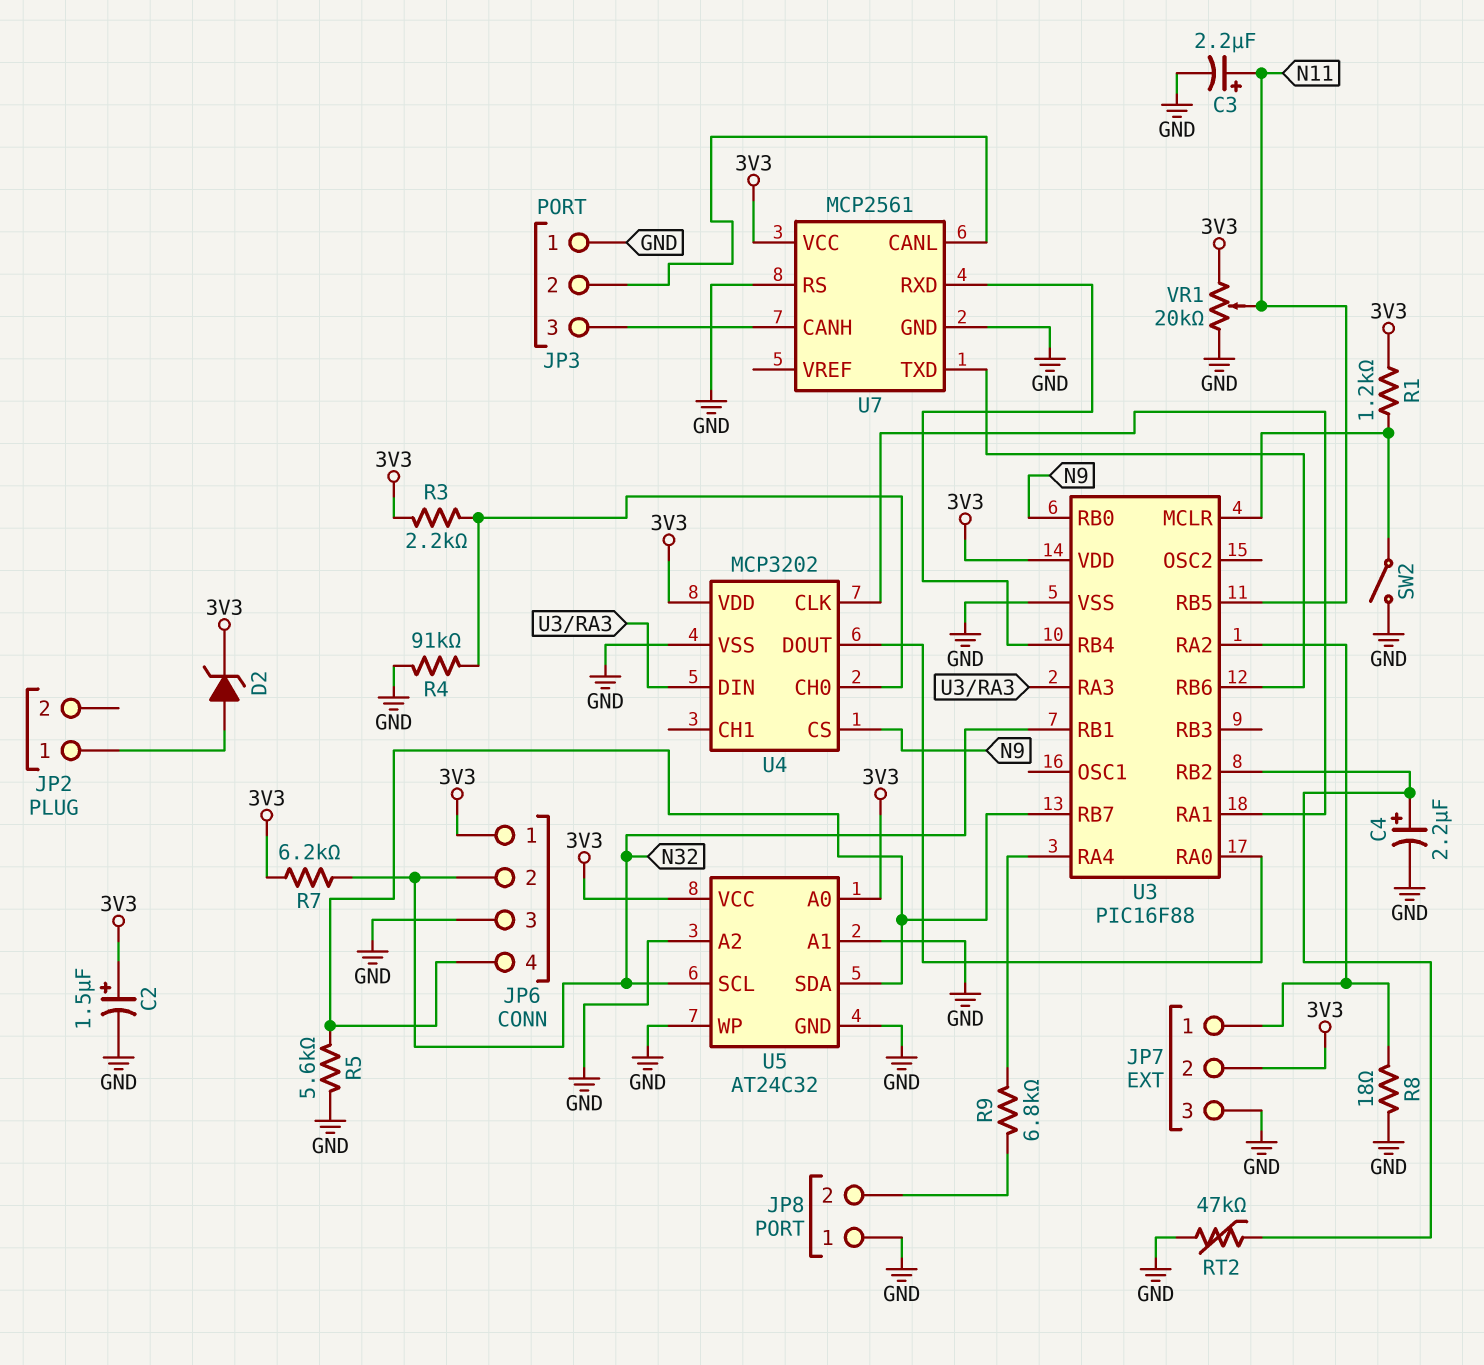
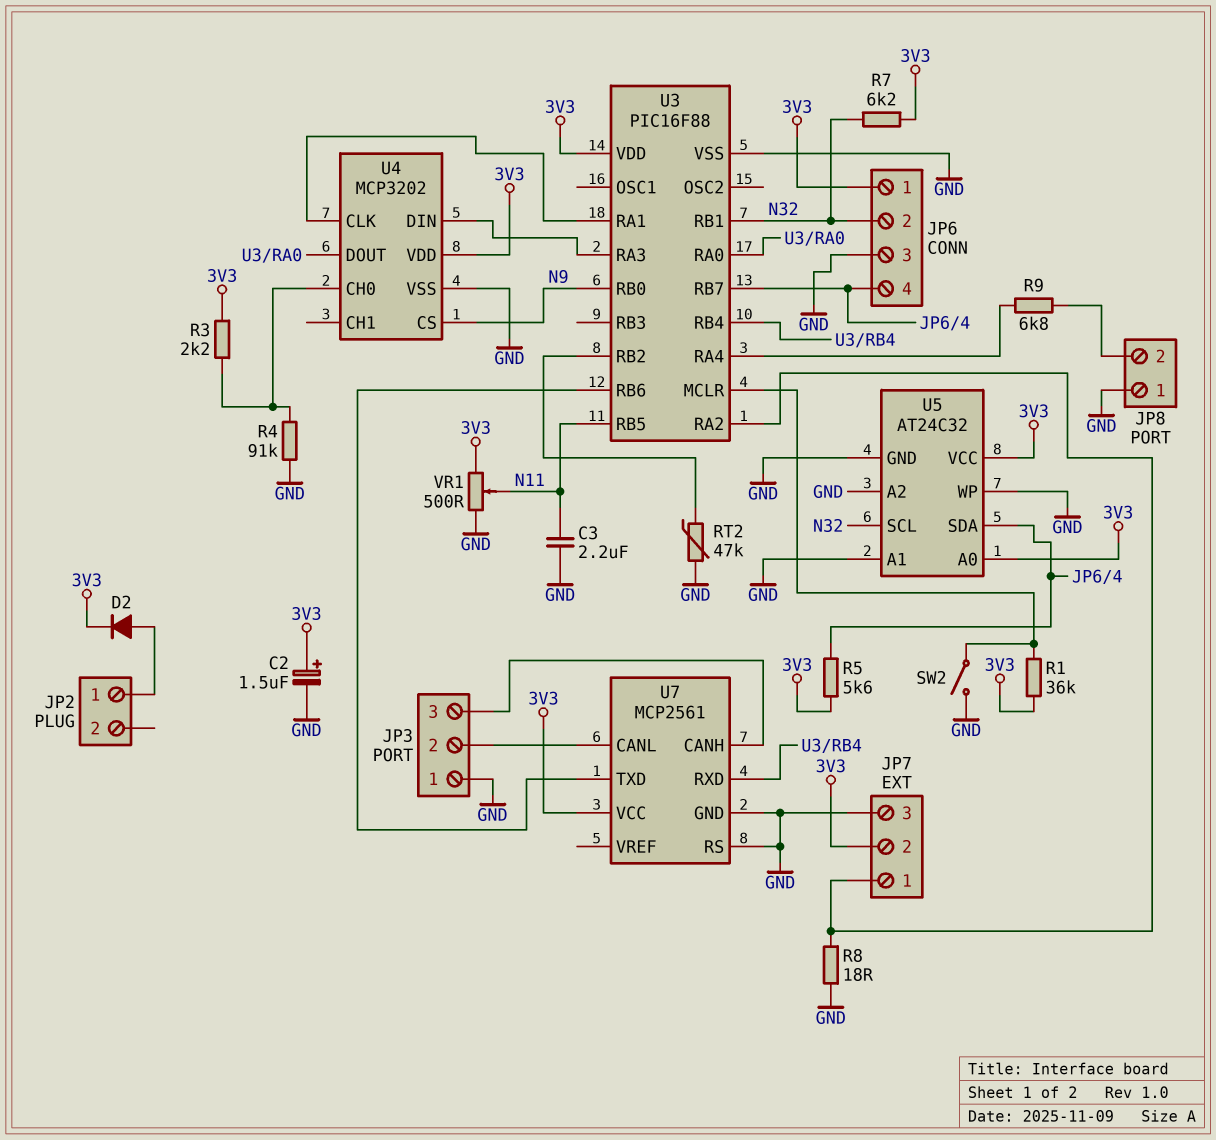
C3: 2.2uF (plus N11, minus GND) -> 2.2uF (GND, N11)
C4: 2.2uF (plus U3/RB2, minus GND) -> none
D2: zener (A JP2/1, K 3V3) -> diode (A JP2/1, K 3V3)
R1: 1.2k (3V3, U3/MCLR) -> 36k (3V3, U3/MCLR)
R5: 5.6k (GND, JP6/4) -> 5.6k (3V3, JP6/4)
VR1: 20k (3V3, GND, wiper N11) -> 500 (3V3, GND, wiper N11)

